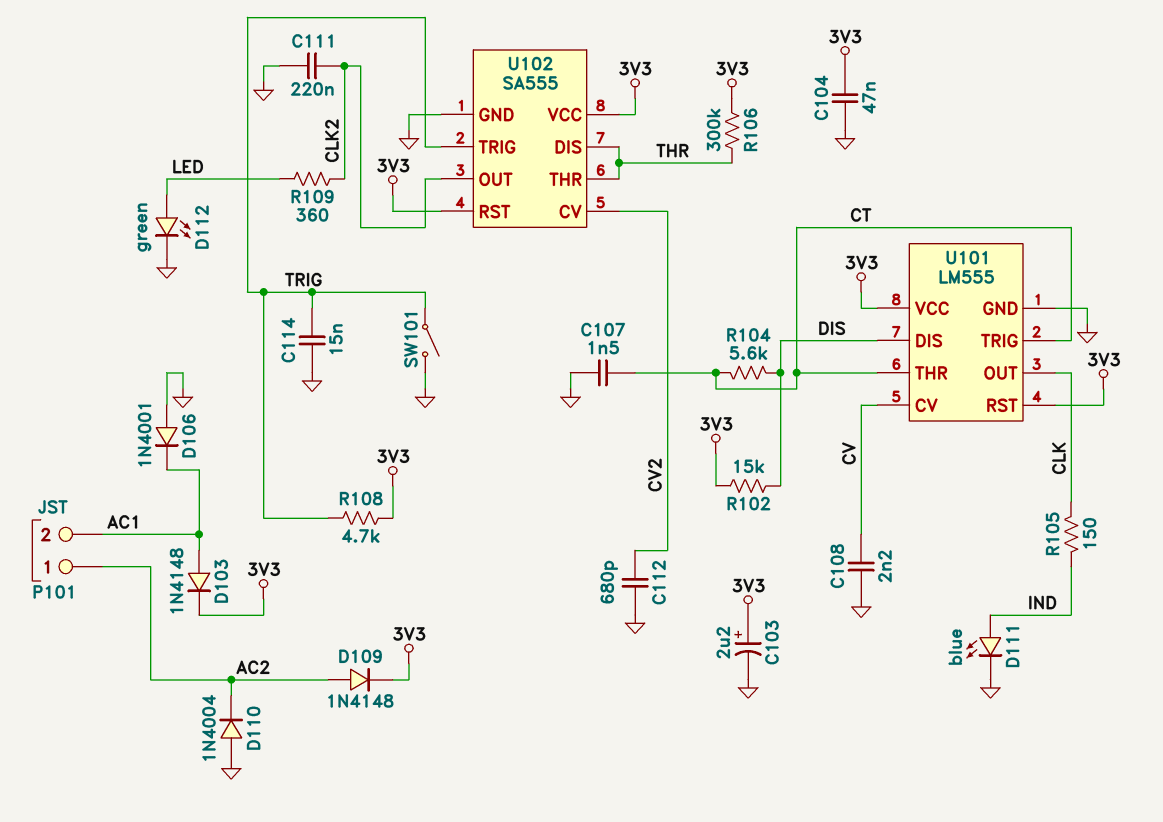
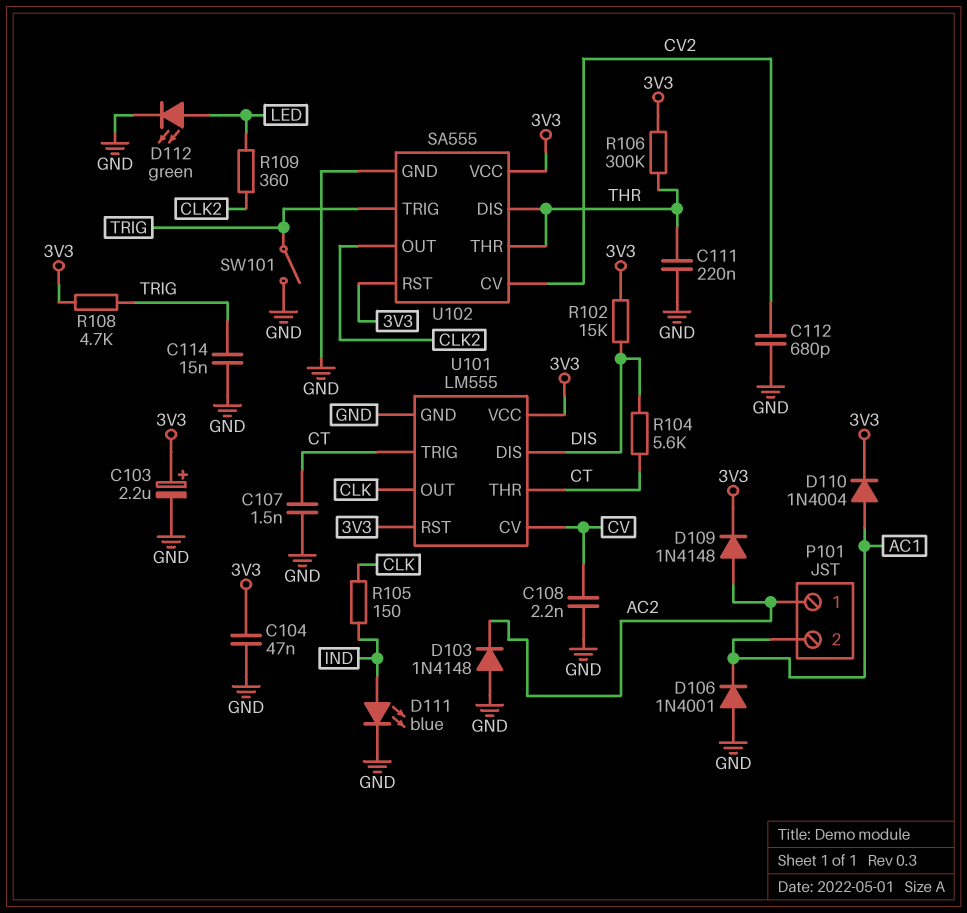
C111: 220nF (CLK2, GND) -> 220nF (GND, THR)
D103: diode 1N4148 (A AC1, K 3V3) -> diode 1N4148 (A GND, K AC2)
D110: diode 1N4004 (A GND, K AC2) -> diode 1N4004 (A AC1, K 3V3)

